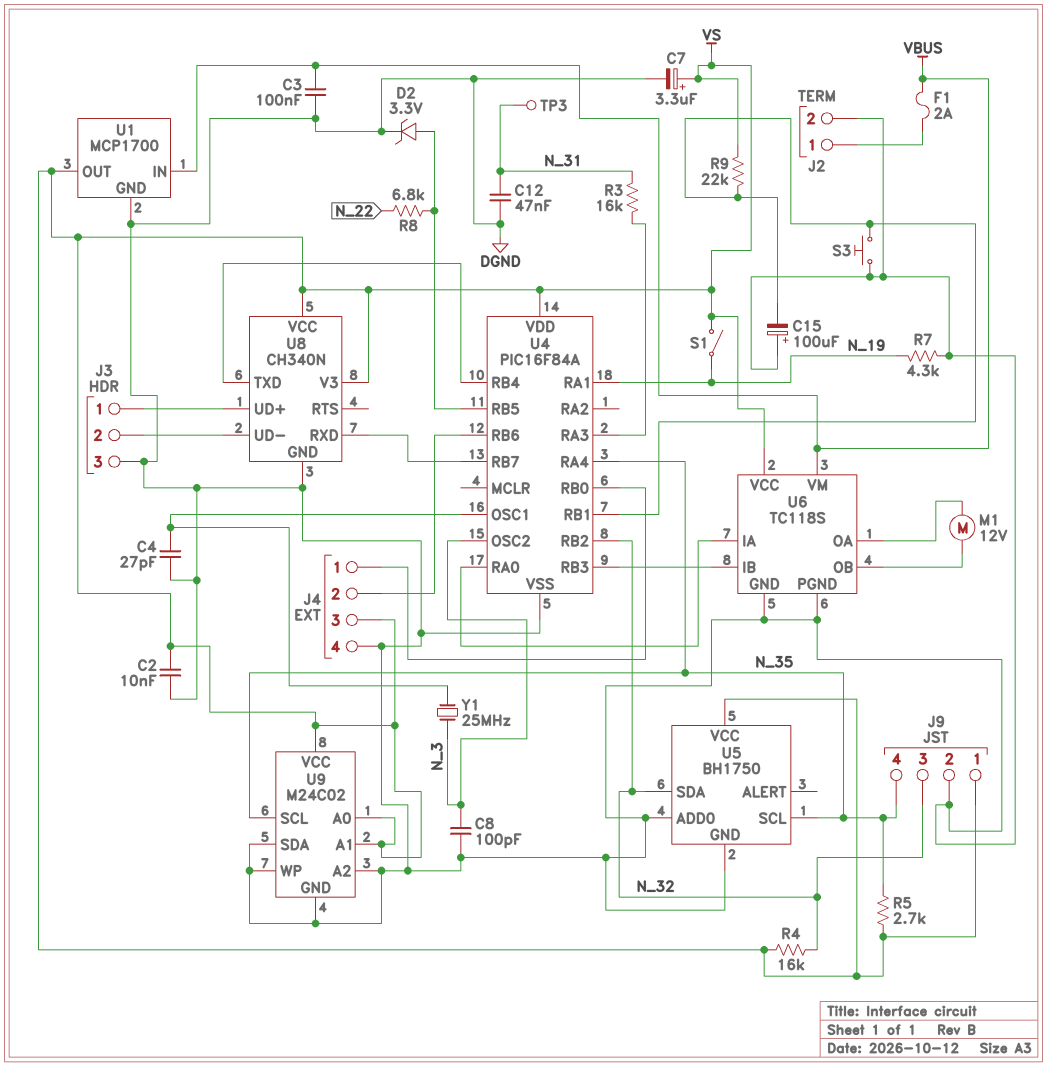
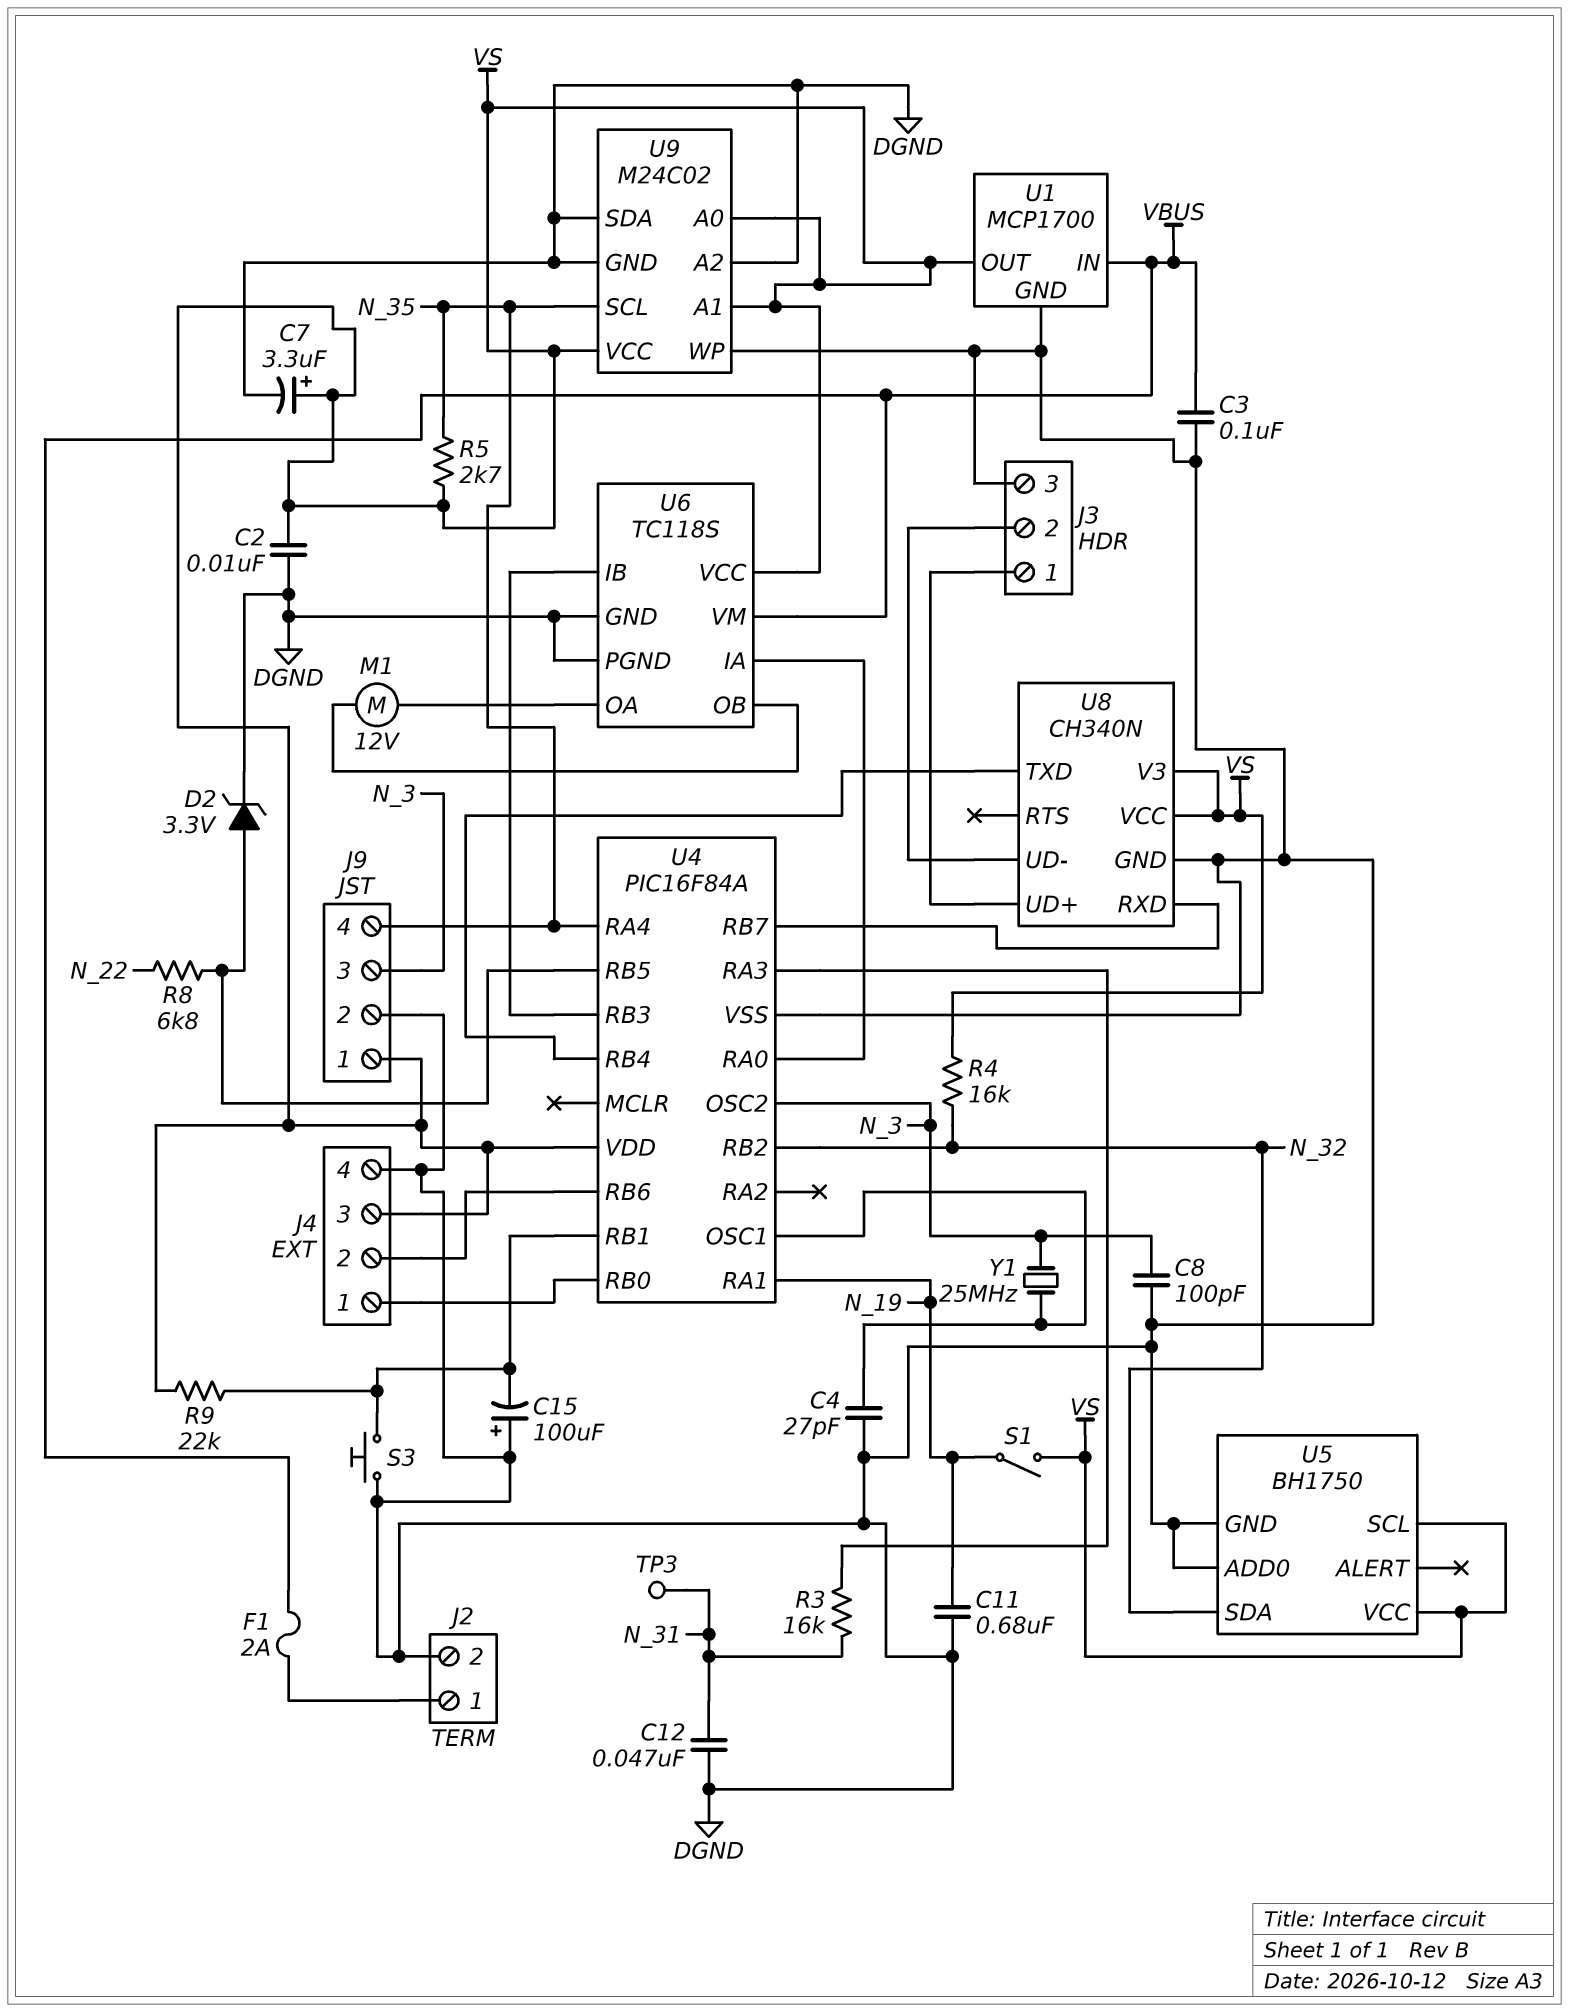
C11: none -> 680nF (DGND, N_19)
J9 pin 3: N_32 -> N_3
R7: 4.3k (DGND, N_19) -> none
U5 pin SCL: N_35 -> VS

